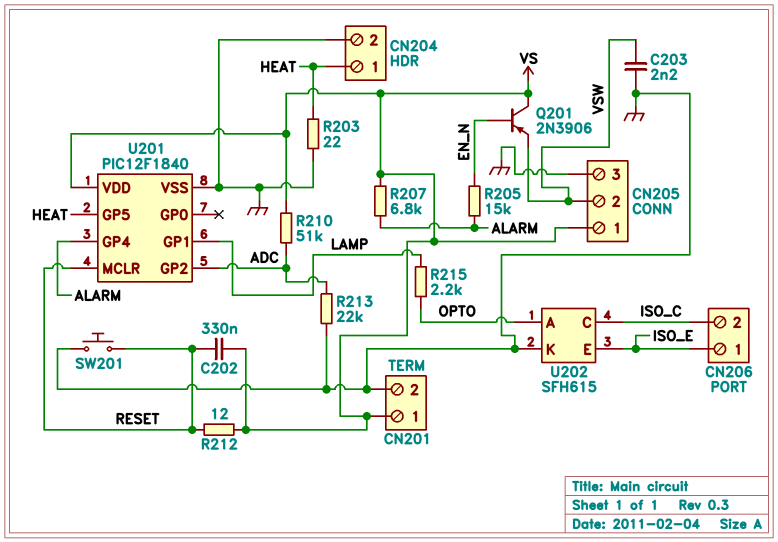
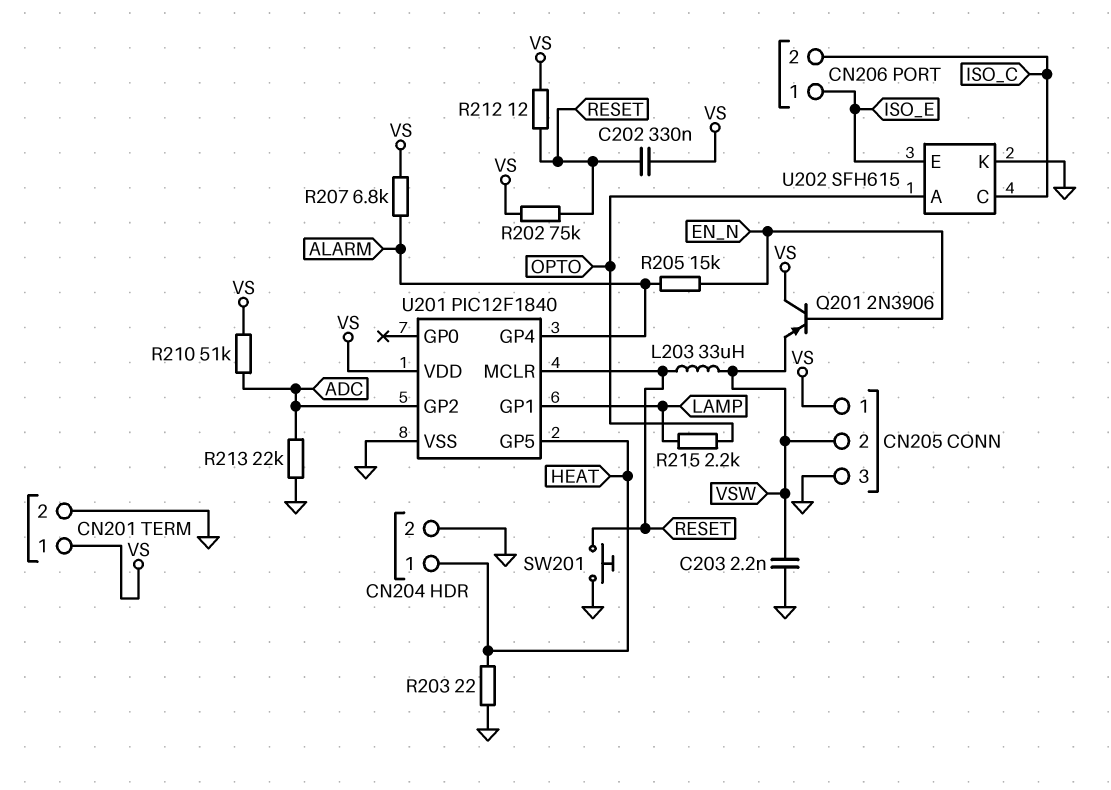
L203: none -> 33uH (RESET, VSW)
R202: none -> 75k (RESET, VS)

